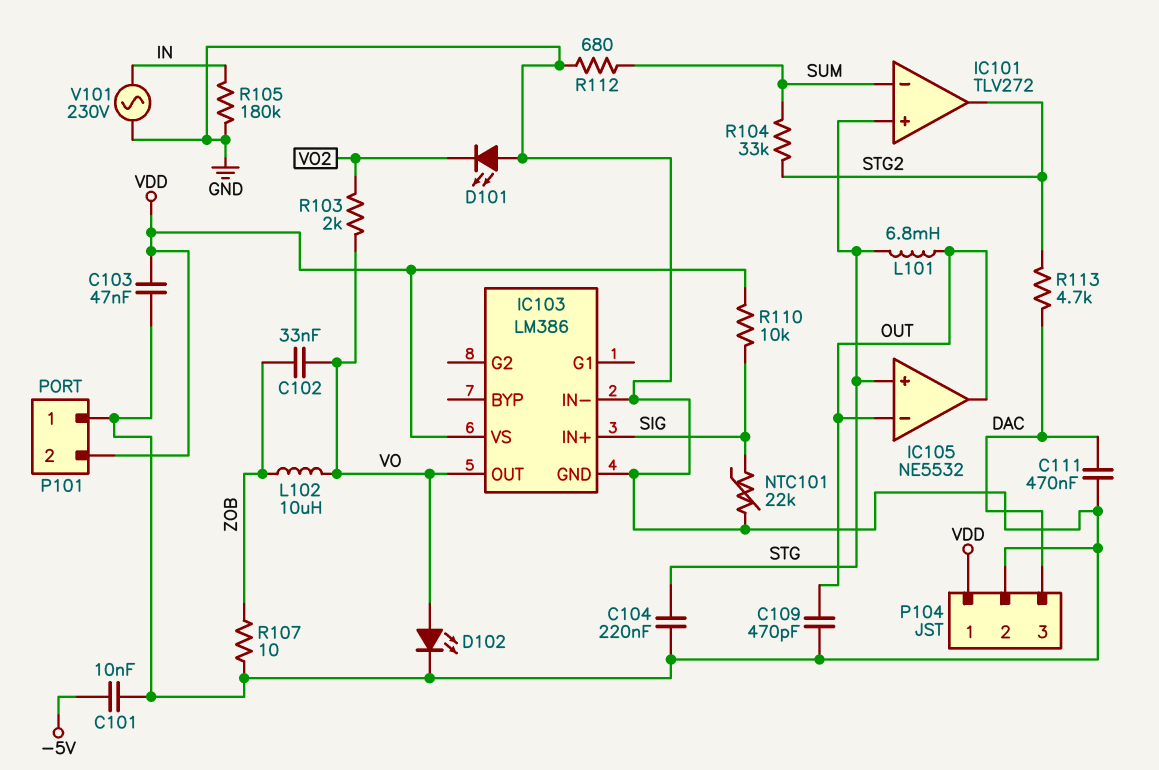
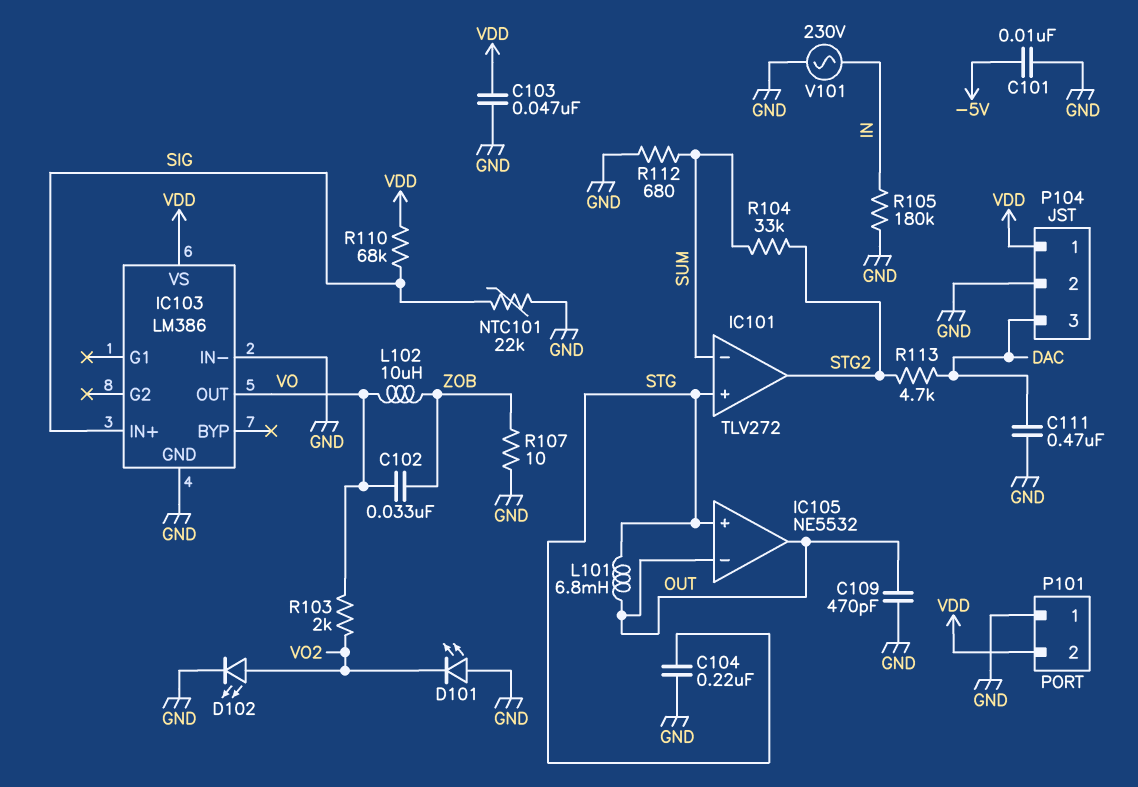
D102: LED (A VO, K GND) -> LED (A VO2, K GND)
R110: 10k (SIG, VDD) -> 68k (SIG, VDD)

